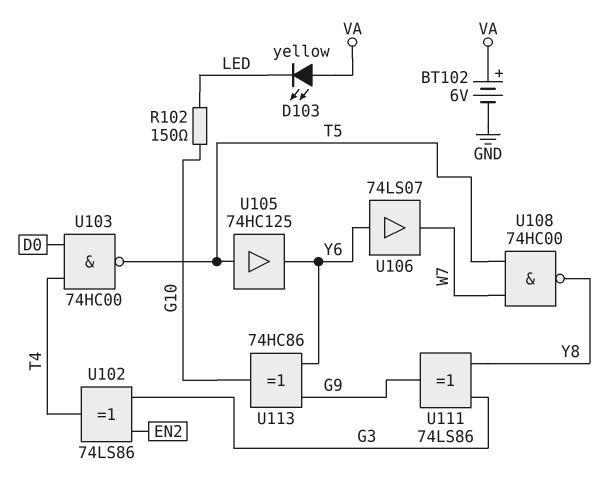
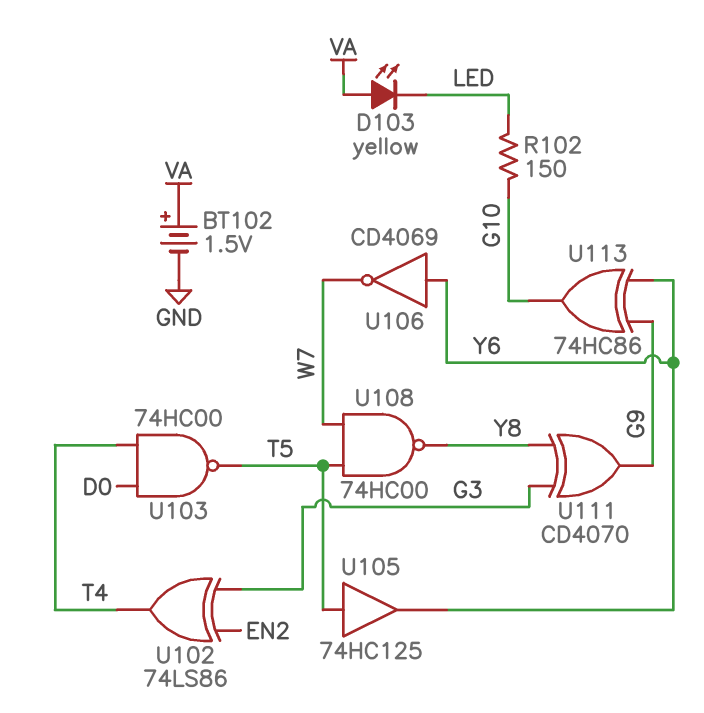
BT102: 6V (plus VA, minus GND) -> 1.5V (plus VA, minus GND)
U106: buffer 74LS07 (in Y6, out W7) -> NOT CD4069 (in Y6, out W7)
U111: XOR 74LS86 (in G3, in Y8, out G9) -> XOR CD4070 (in G3, in Y8, out G9)

